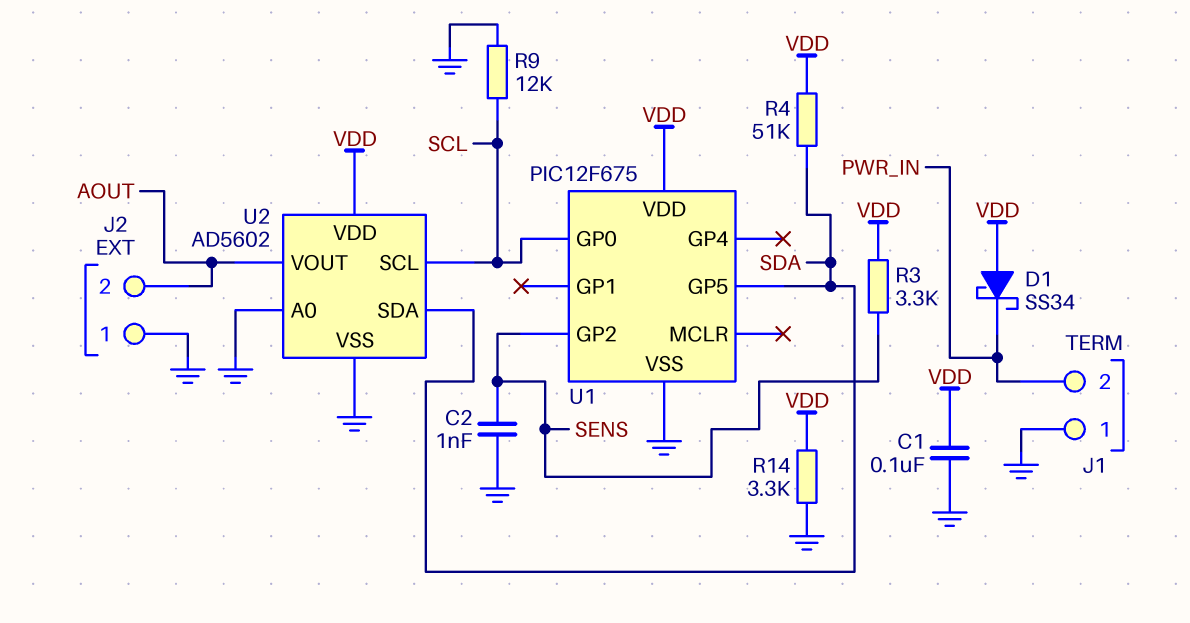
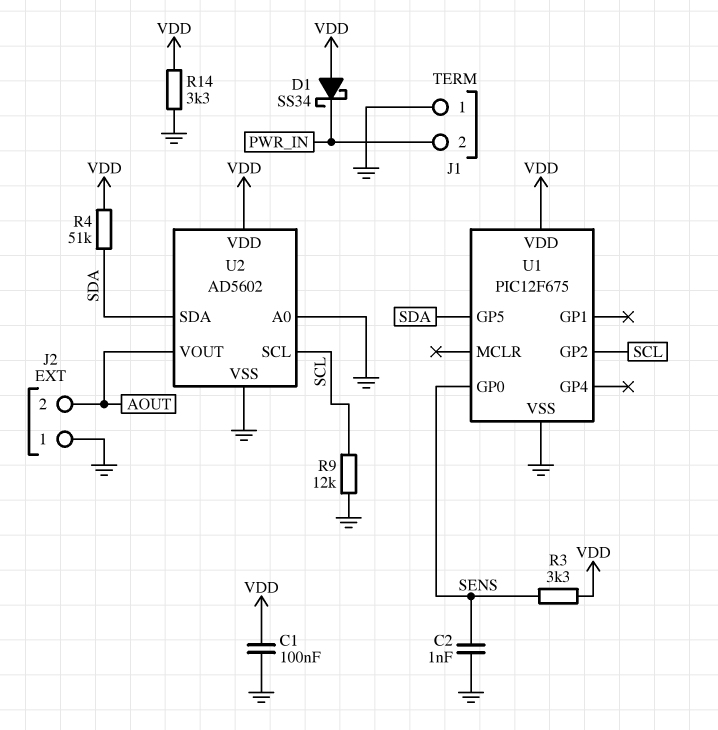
U1 pin GP0: SCL -> SENS
U1 pin GP2: SENS -> SCL

